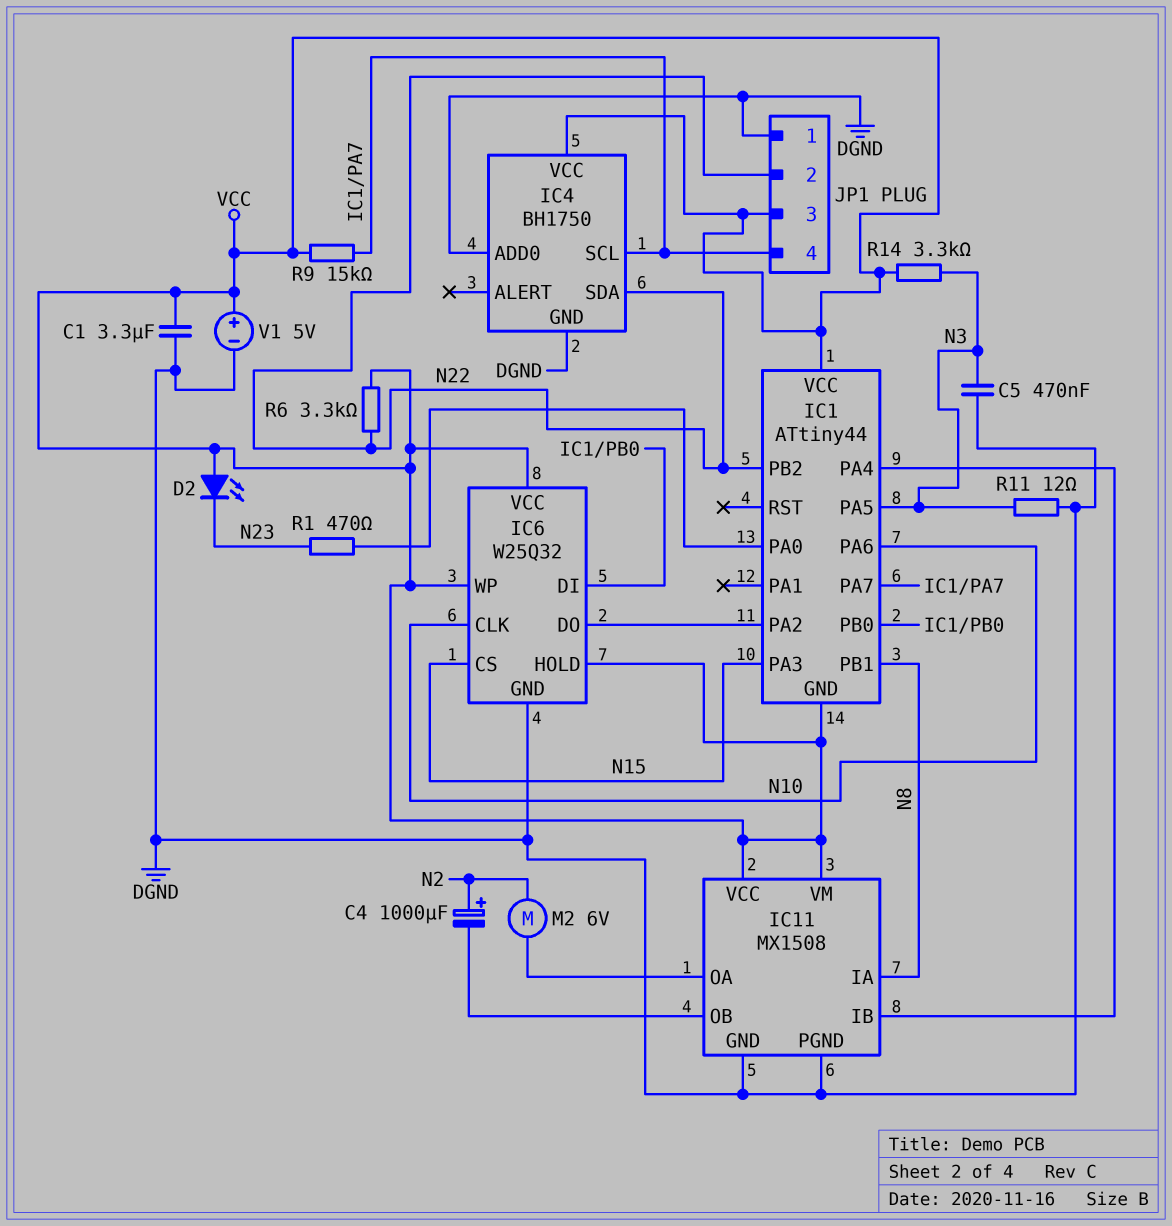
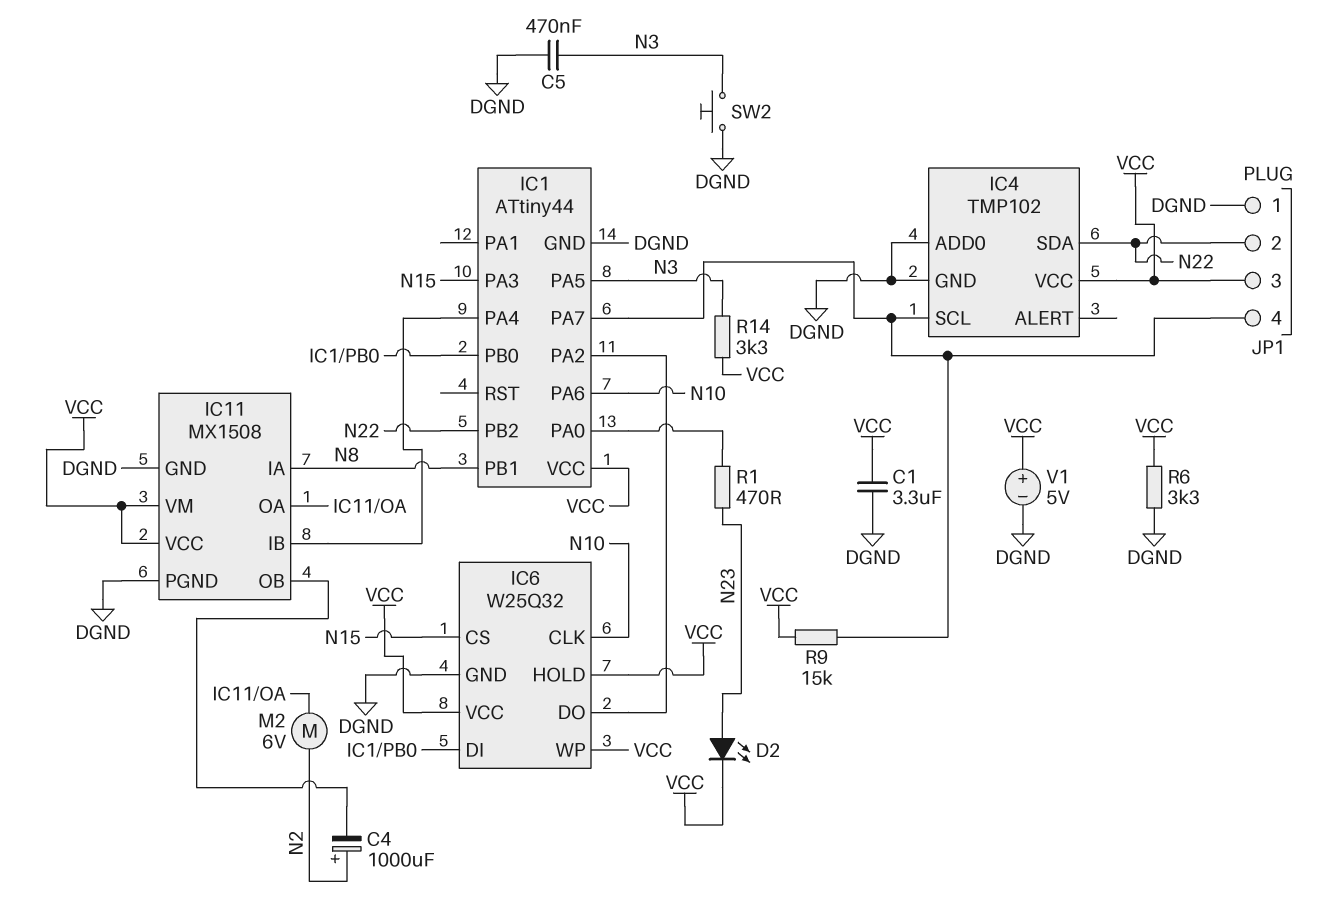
D2: LED (A VCC, K N23) -> LED (A N23, K VCC)
IC1 pin GND: VCC -> DGND
IC4: BH1750 -> TMP102
R6: 3.3k (N22, VCC) -> 3.3k (DGND, VCC)
R11: 12 (DGND, N3) -> none
SW2: none -> button (DGND, N3)

